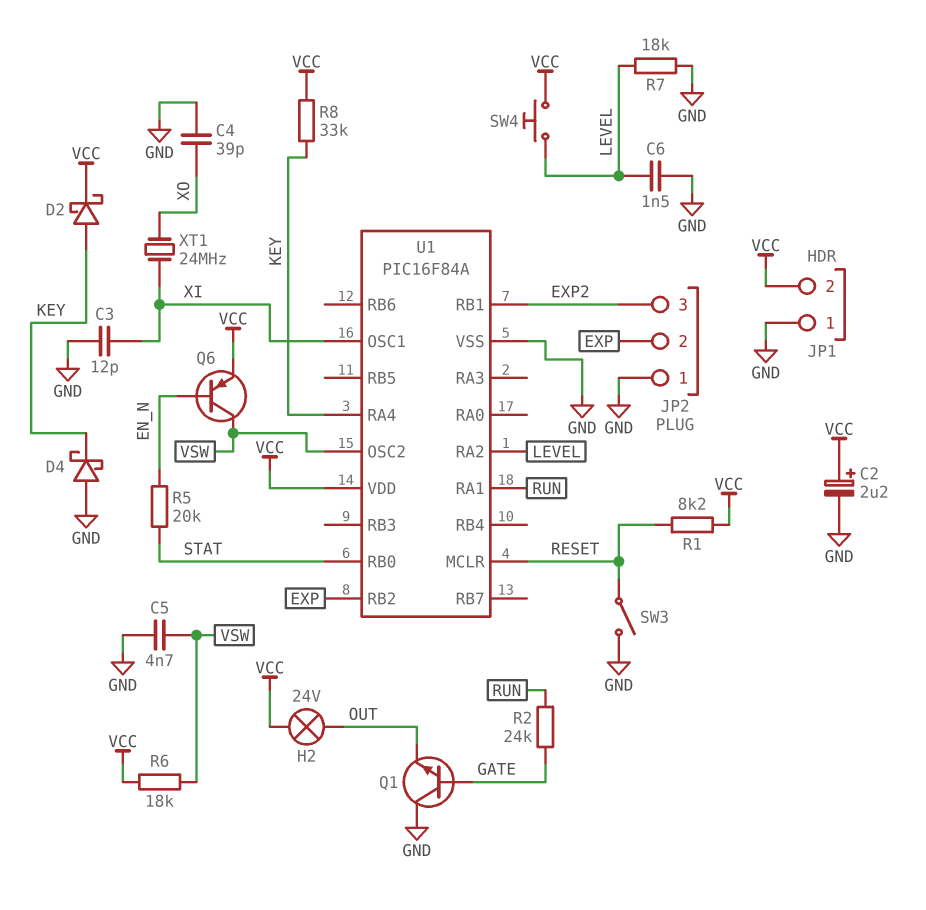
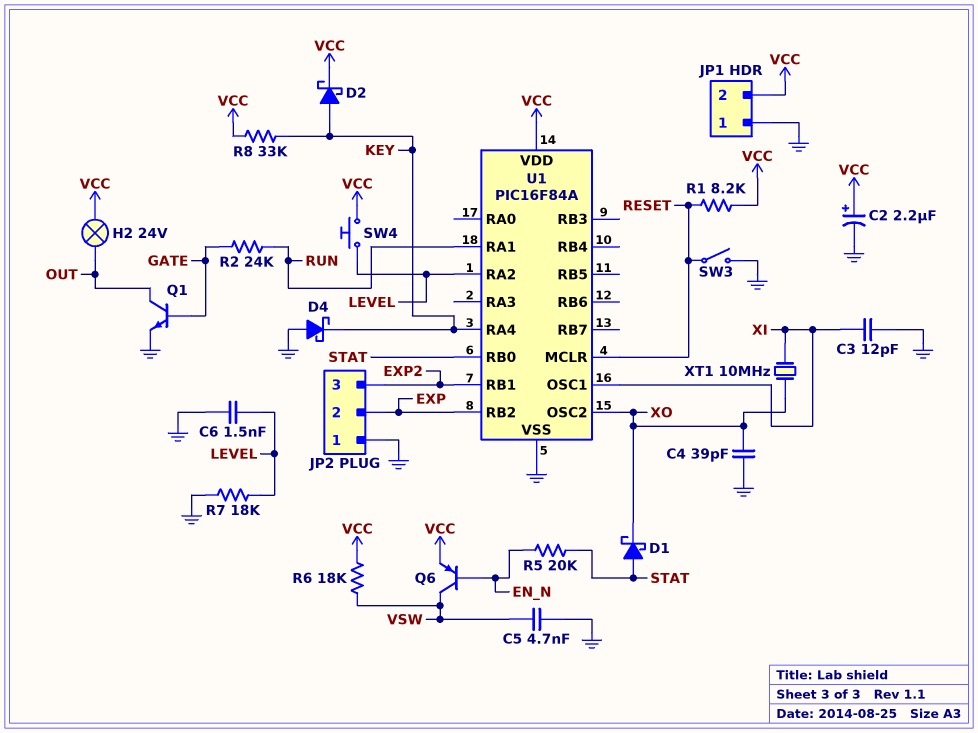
D1: none -> schottky (A STAT, K XO)
Q1: NPN (B GATE, C GND, E OUT) -> NPN (B GATE, C OUT, E GND)
U1 pin OSC2: VSW -> XO
XT1: 24MHz (XI, XO) -> 10MHz (XI, XO)

